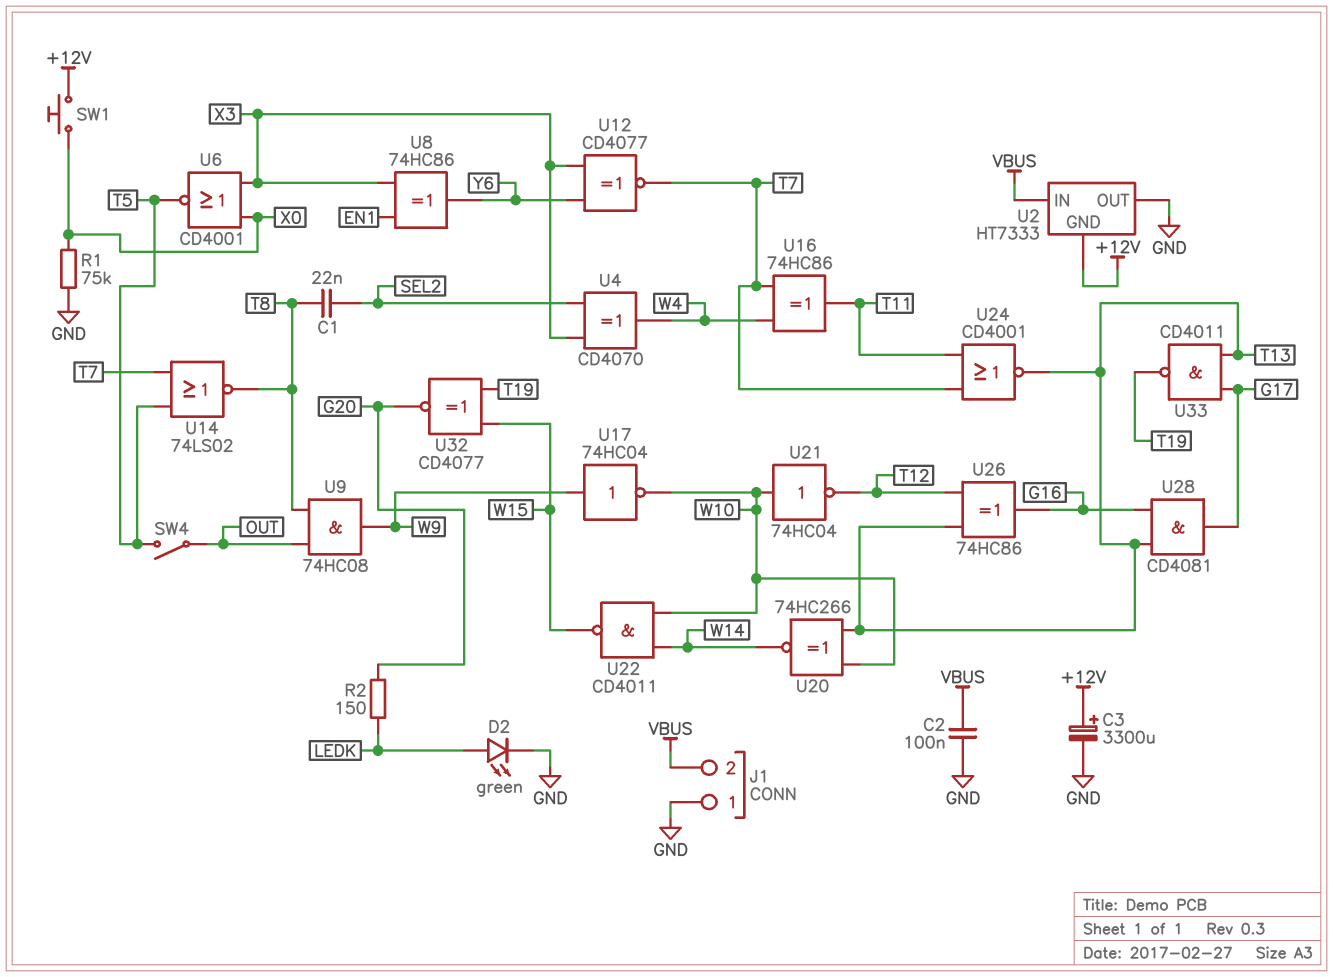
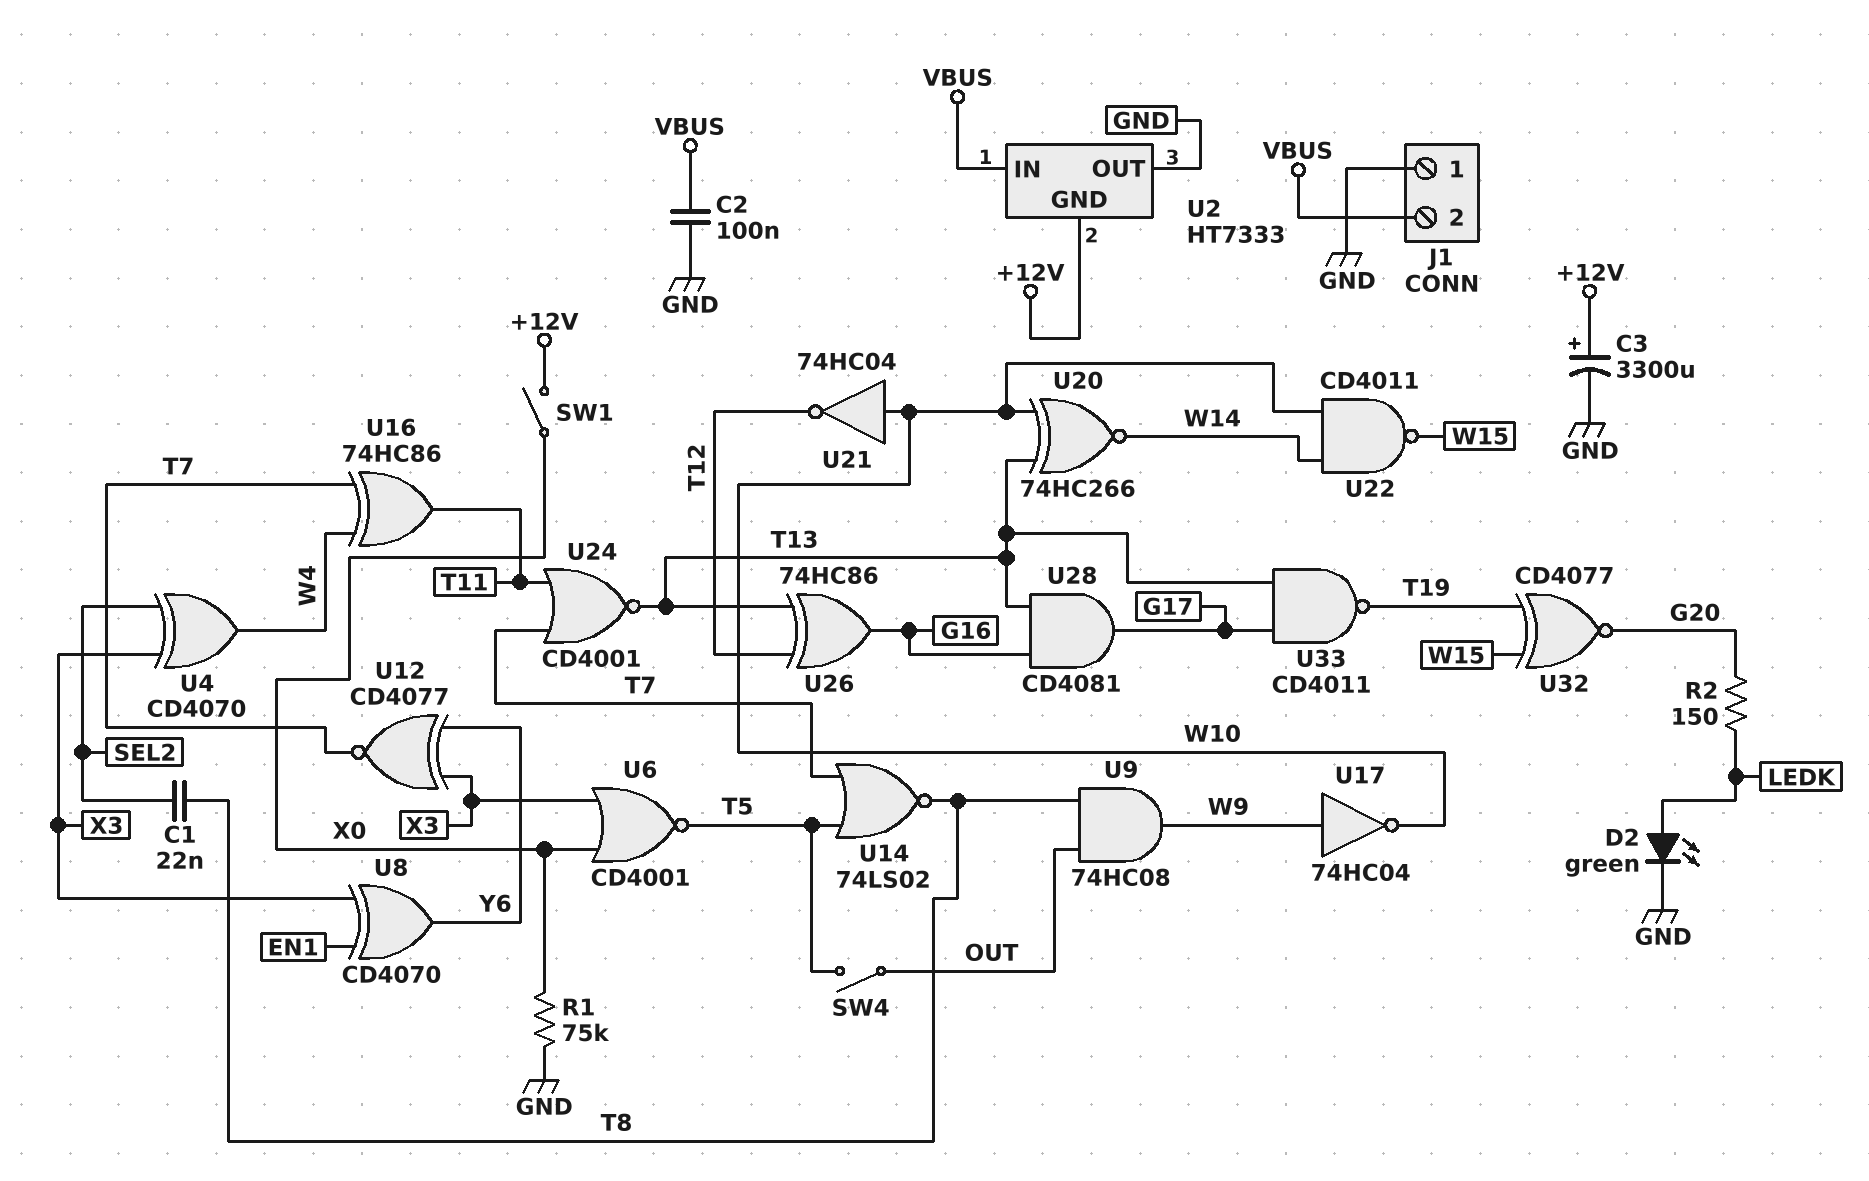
SW1: button (+12V, X0) -> switch (+12V, X0)
U8: XOR 74HC86 (in EN1, in X3, out Y6) -> XOR CD4070 (in EN1, in X3, out Y6)

